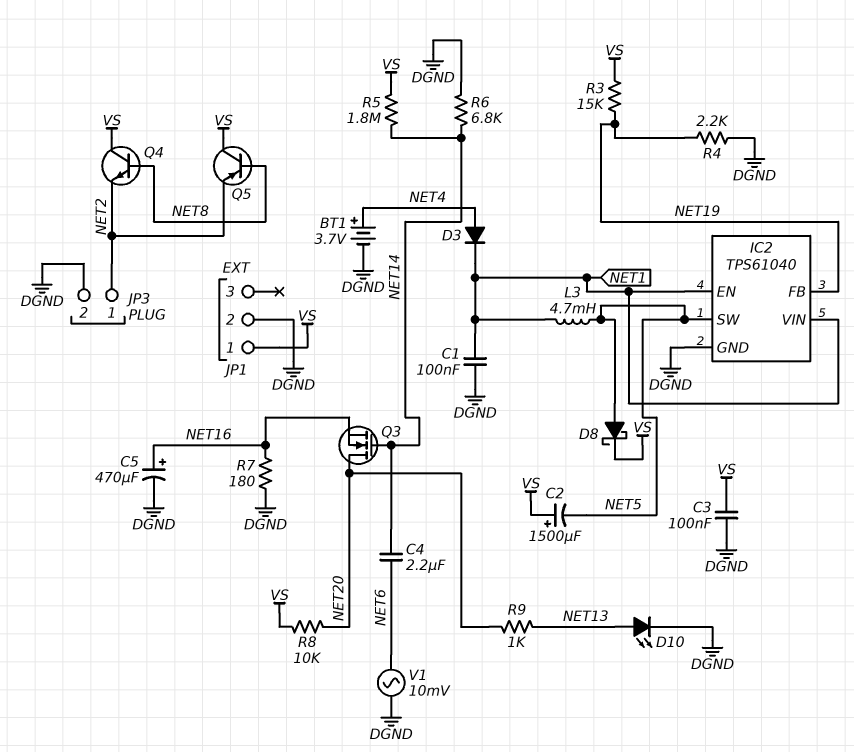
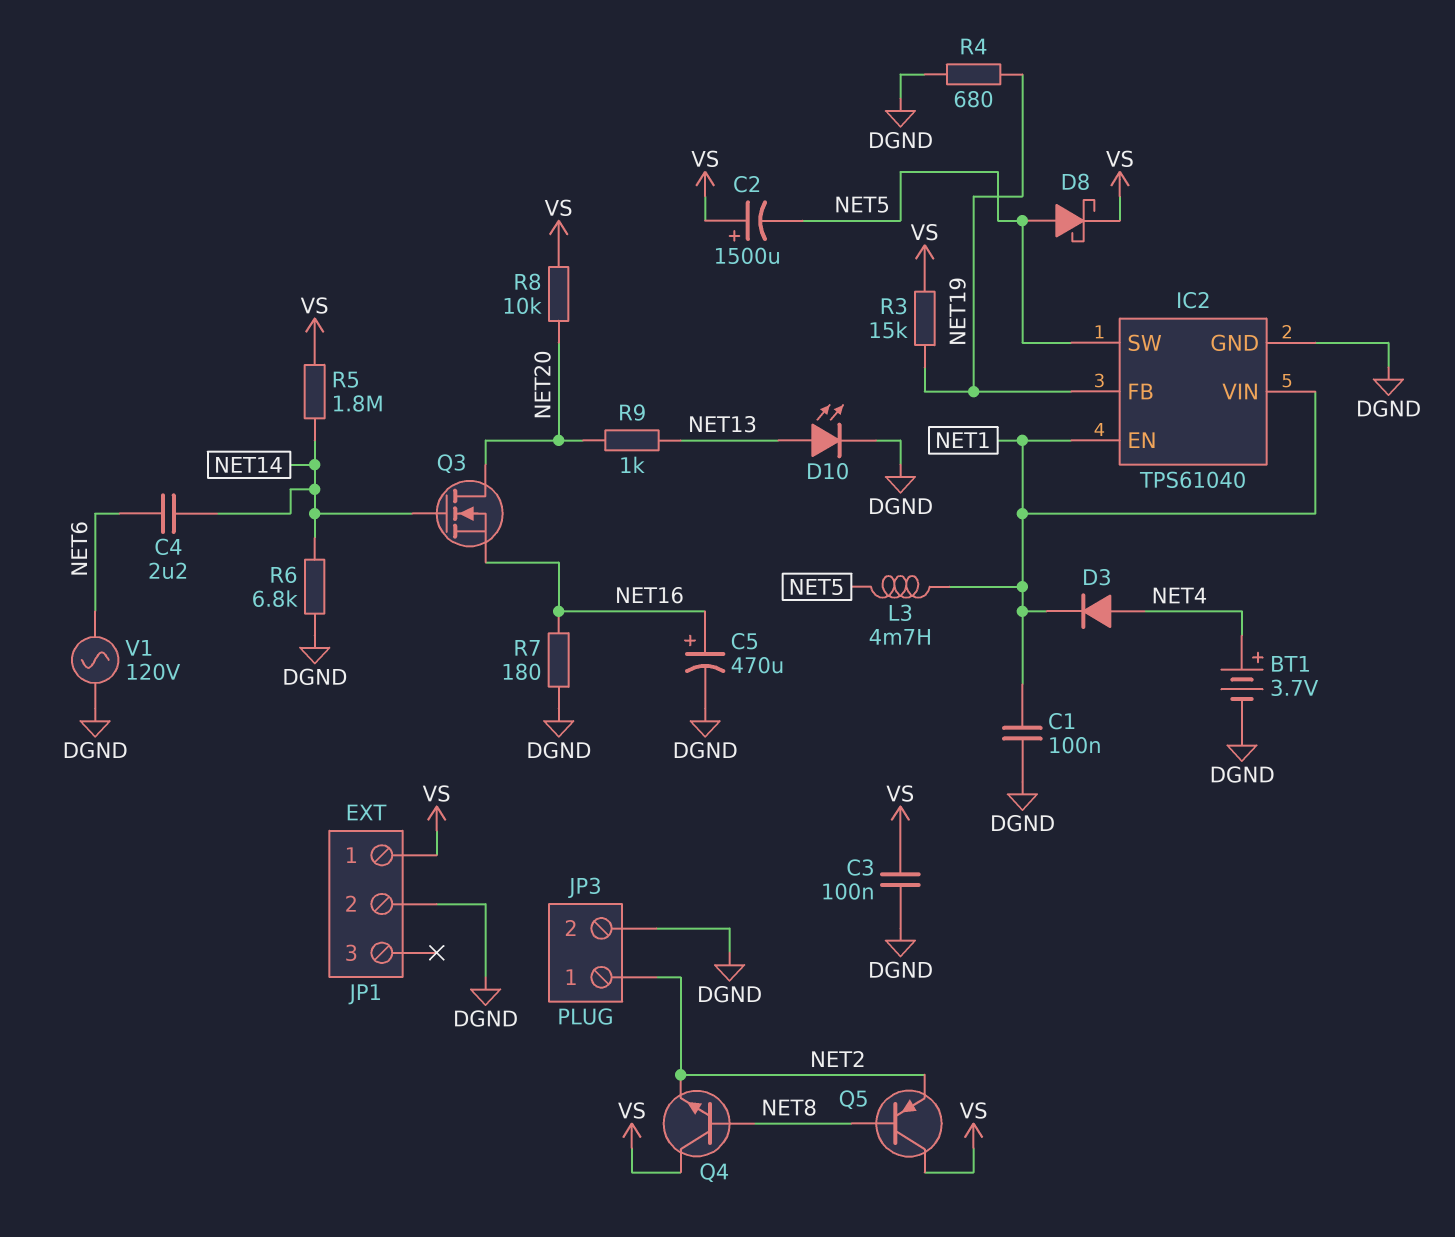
R4: 2.2k (DGND, NET19) -> 680 (DGND, NET19)
V1: AC 10mV (DGND, NET6) -> AC 120V (DGND, NET6)

